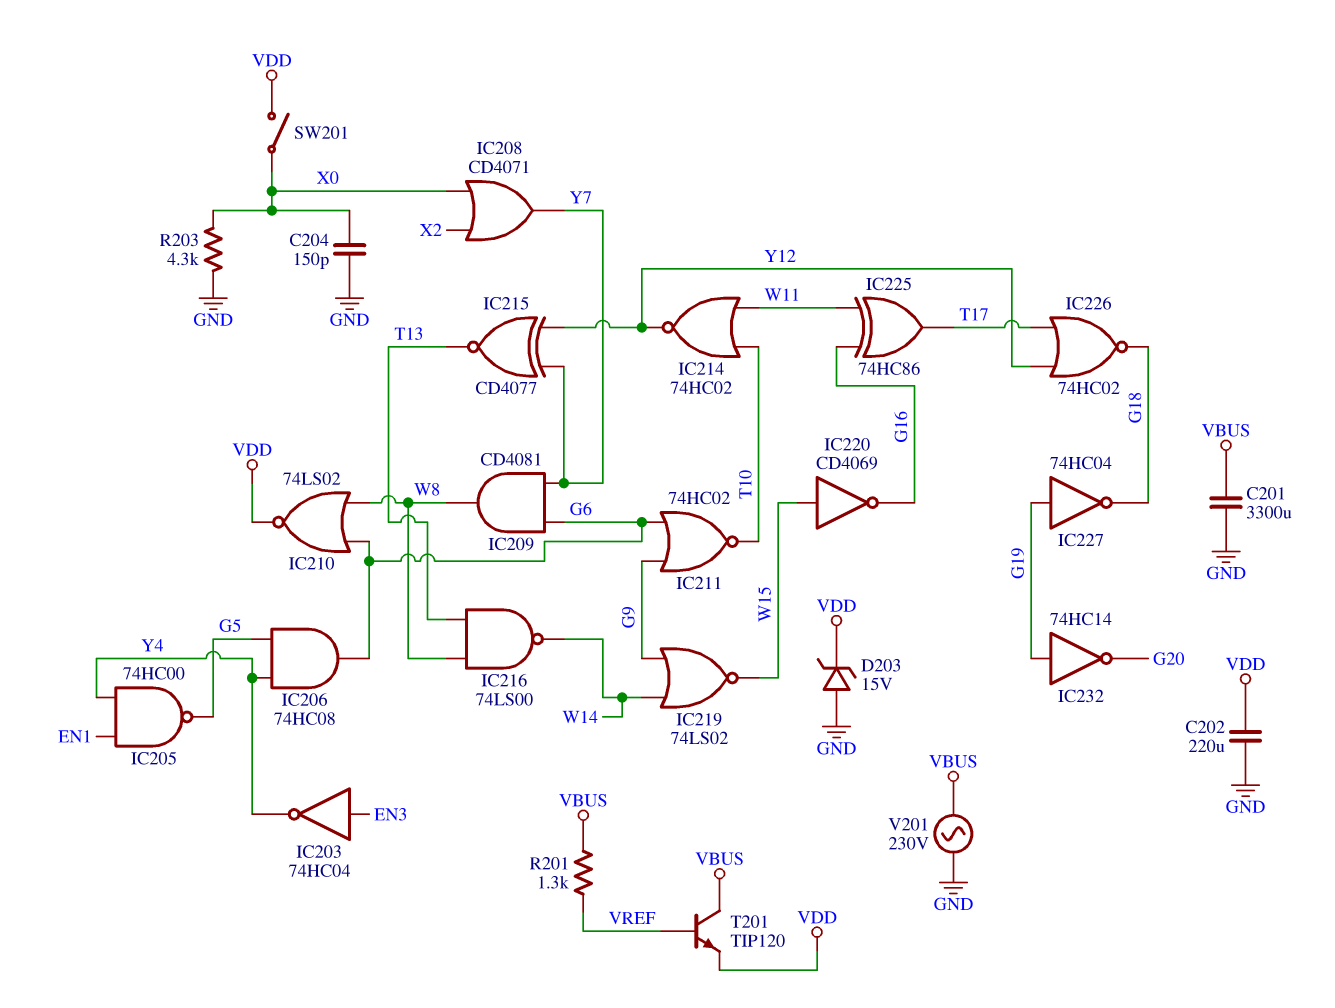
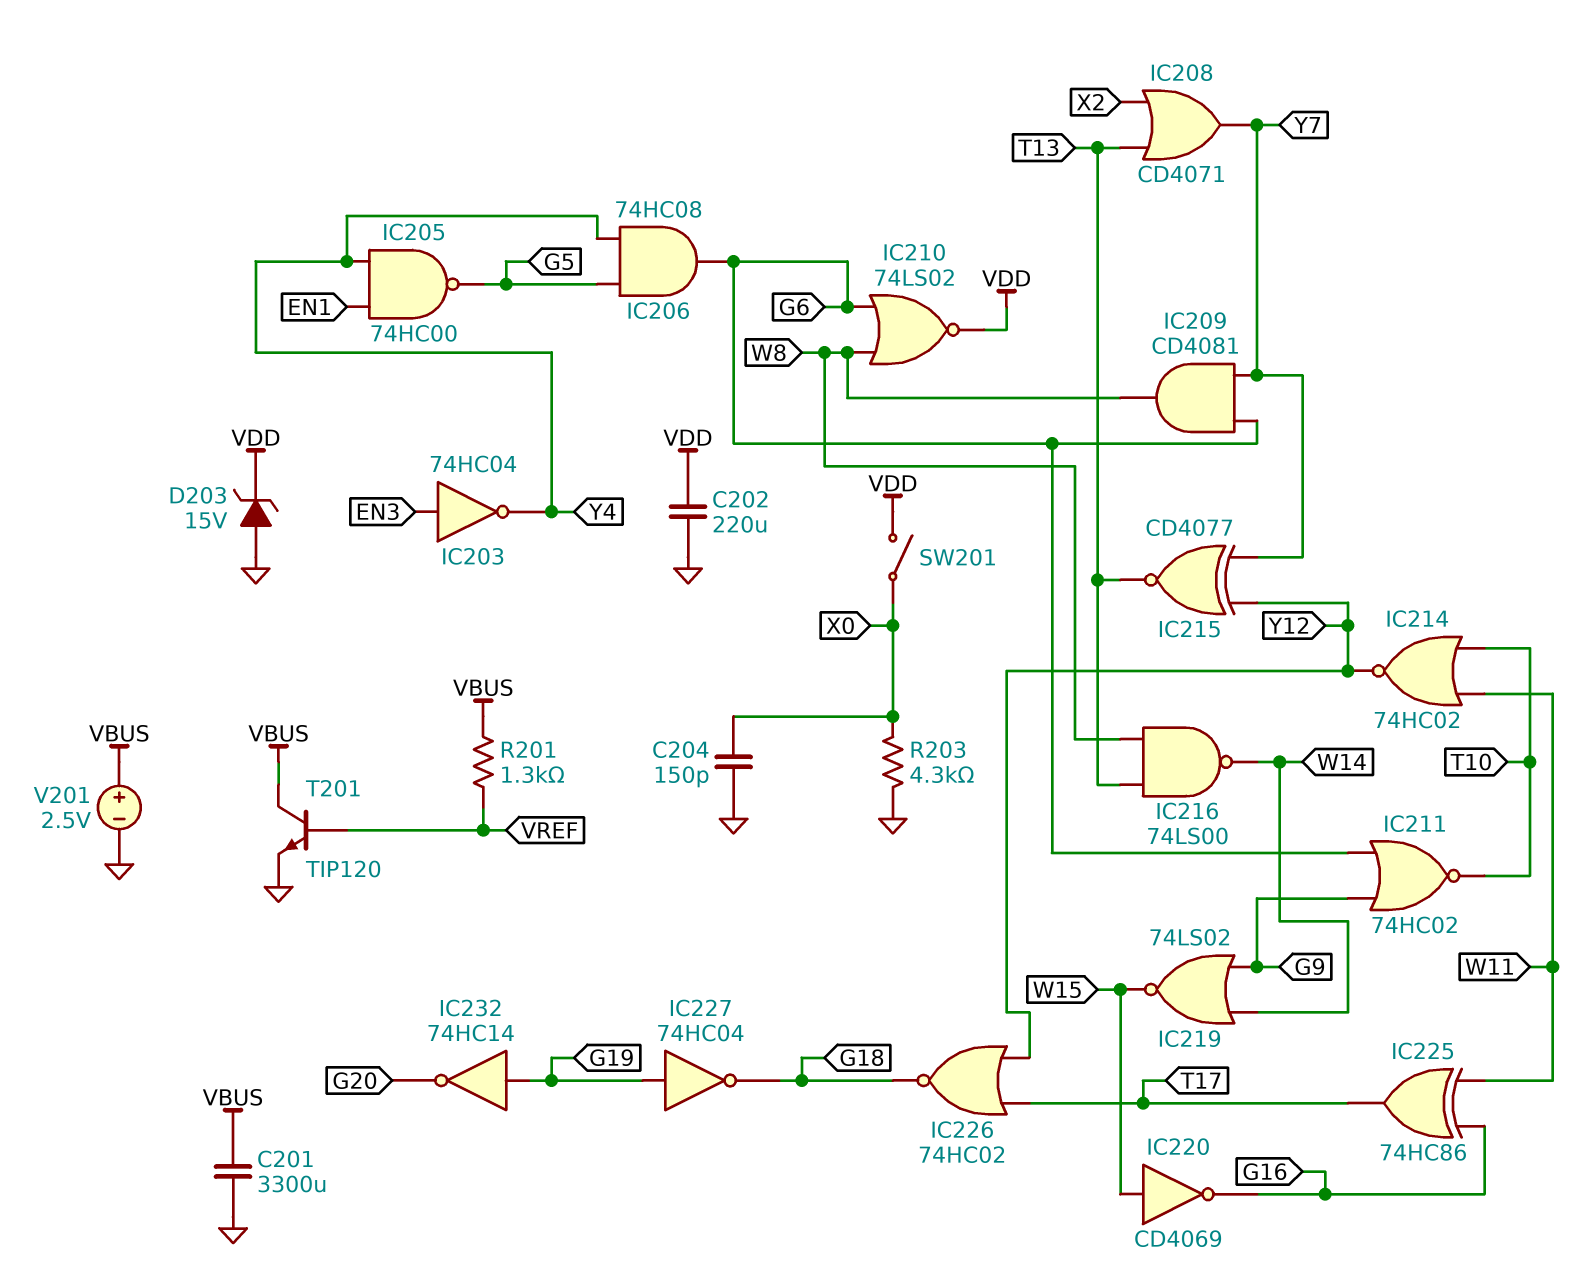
IC208: OR CD4071 (in X0, in X2, out Y7) -> OR CD4071 (in T13, in X2, out Y7)
T201: NPN TIP120 (B VREF, C VBUS, E VDD) -> NPN TIP120 (B VREF, C VBUS, E GND)
V201: AC 230V (GND, VBUS) -> 2.5V (plus VBUS, minus GND)

